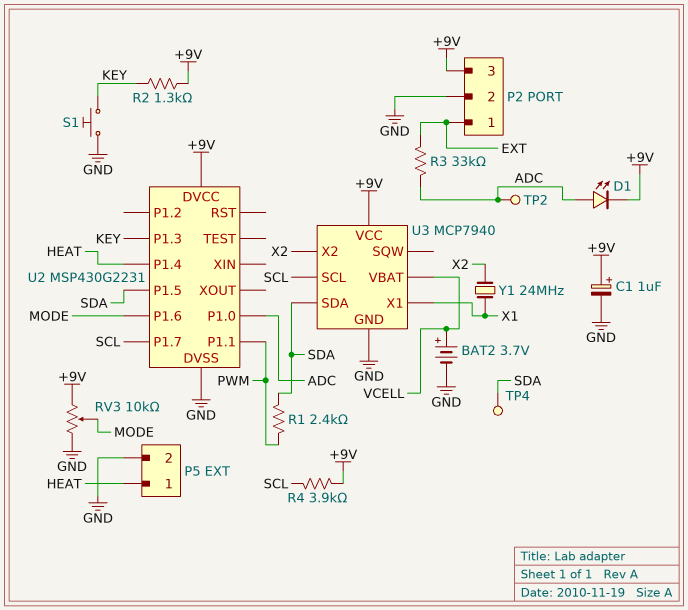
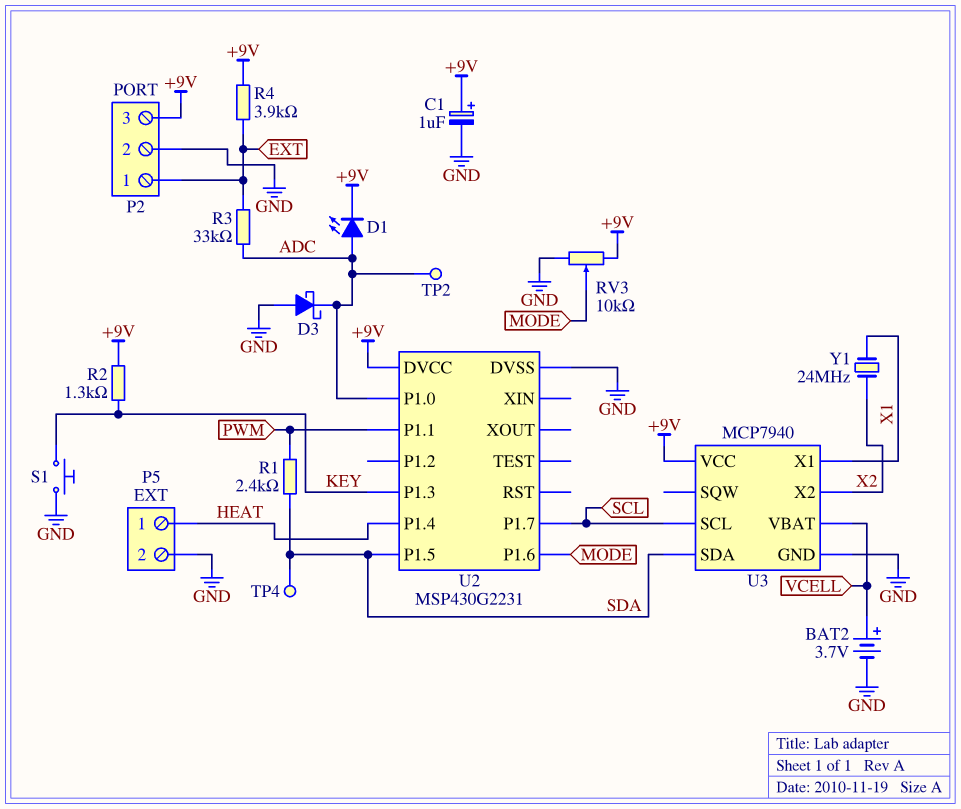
D3: none -> schottky (A GND, K ADC)
R4: 3.9k (+9V, SCL) -> 3.9k (+9V, EXT)

